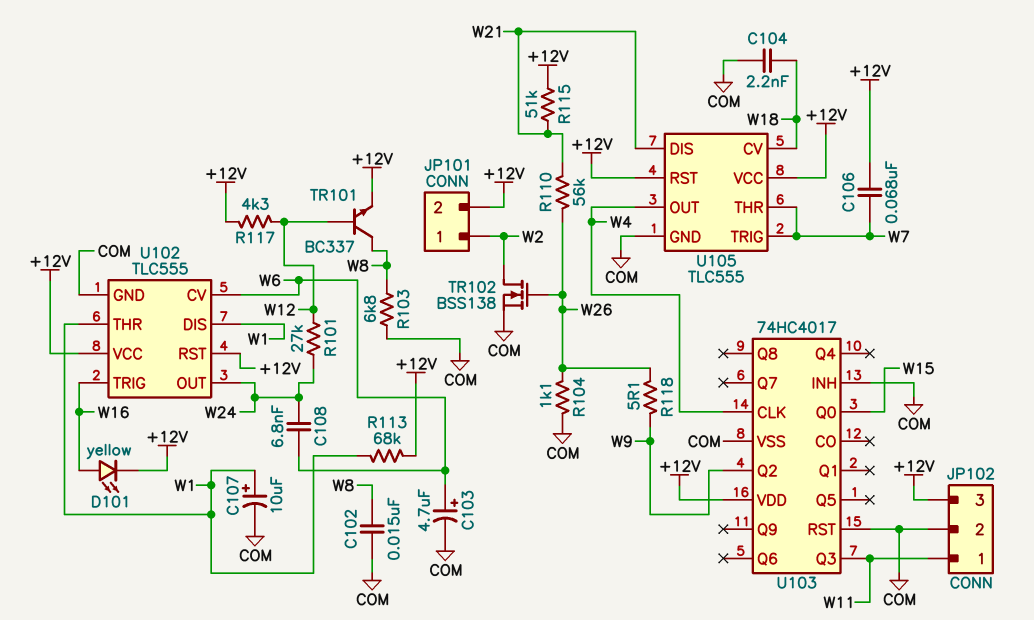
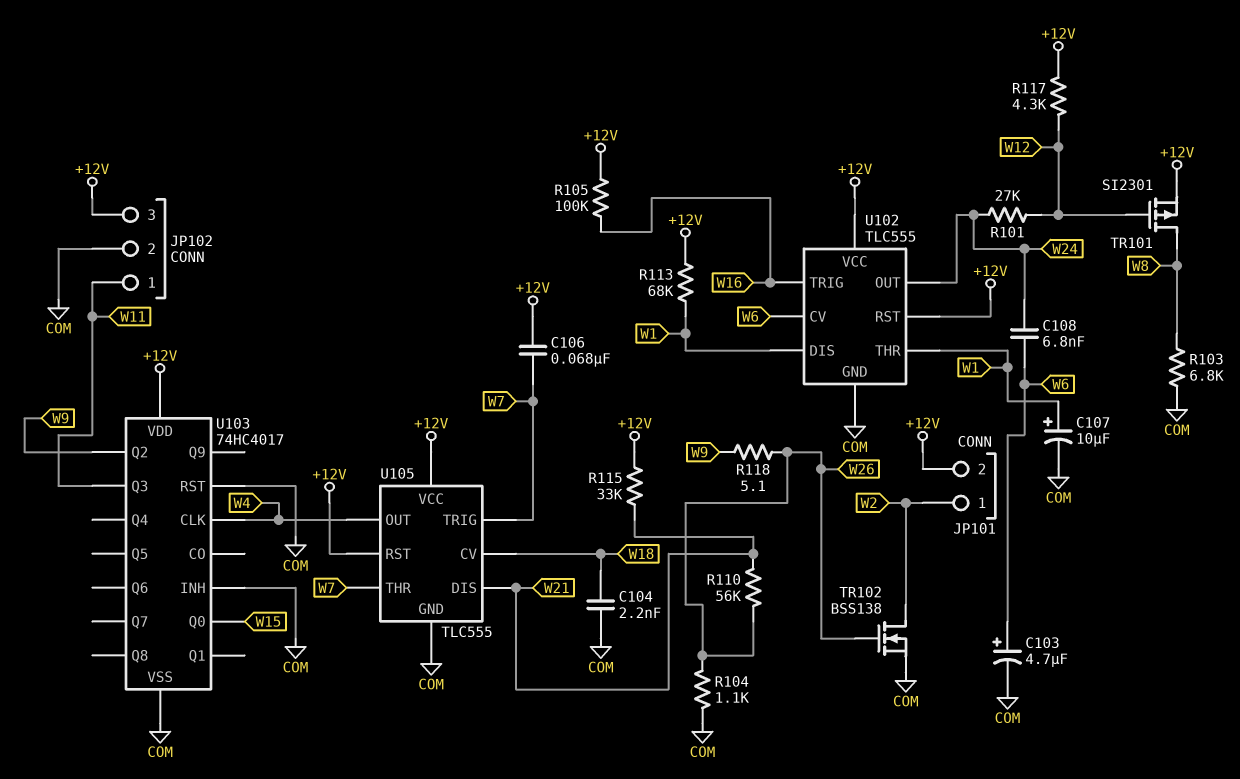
C102: 15nF (COM, W8) -> none
D101: LED yellow (A W16, K +12V) -> none
R105: none -> 100k (+12V, W16)
R115: 51k (+12V, W21) -> 33k (+12V, W21)
TR101: NPN BC337 (B W12, C W8, E +12V) -> PMOS SI2301 (G W12, D W8, S +12V)

